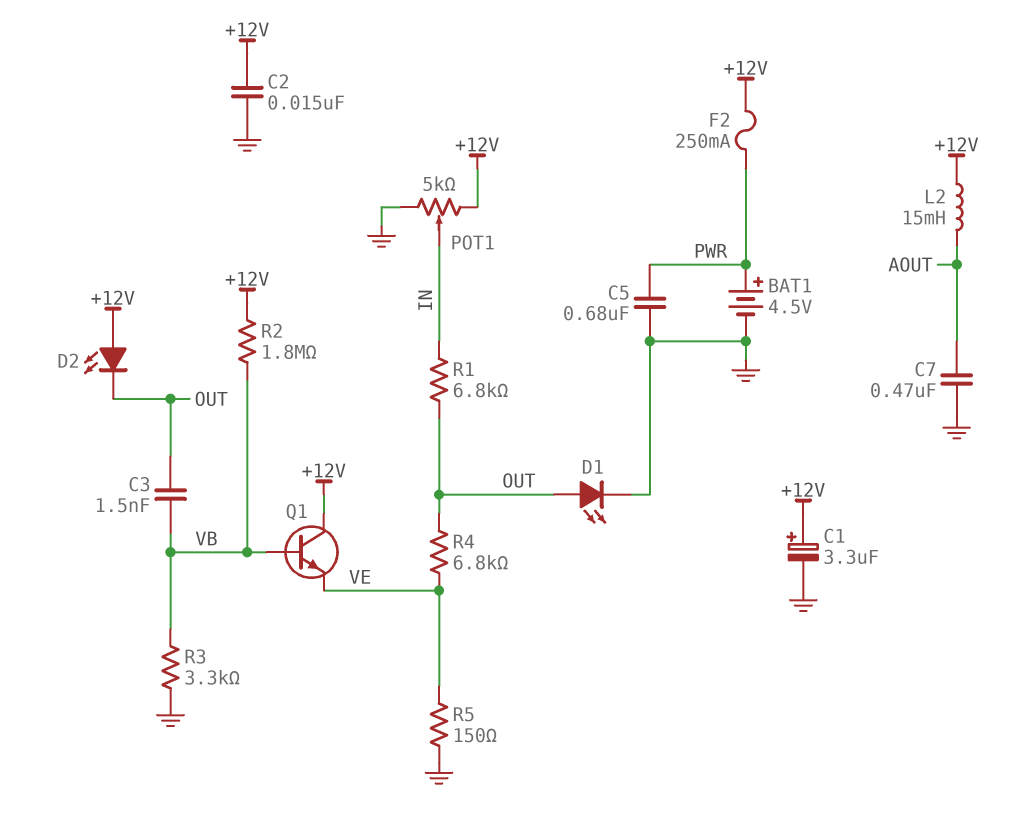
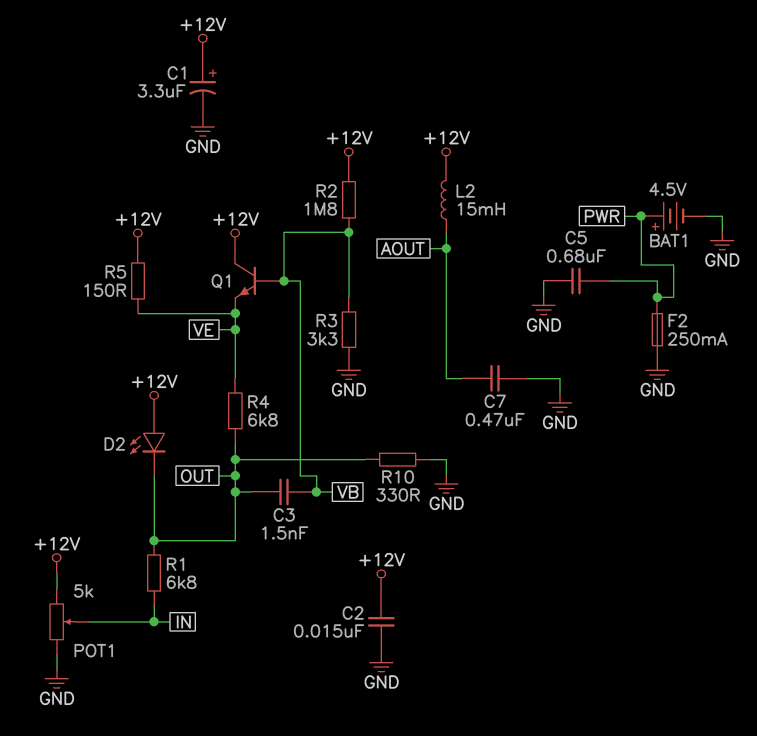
D1: LED (A OUT, K GND) -> none
F2: 250mA (+12V, PWR) -> 250mA (GND, PWR)
R5: 150 (GND, VE) -> 150 (+12V, VE)
R10: none -> 330 (GND, OUT)

